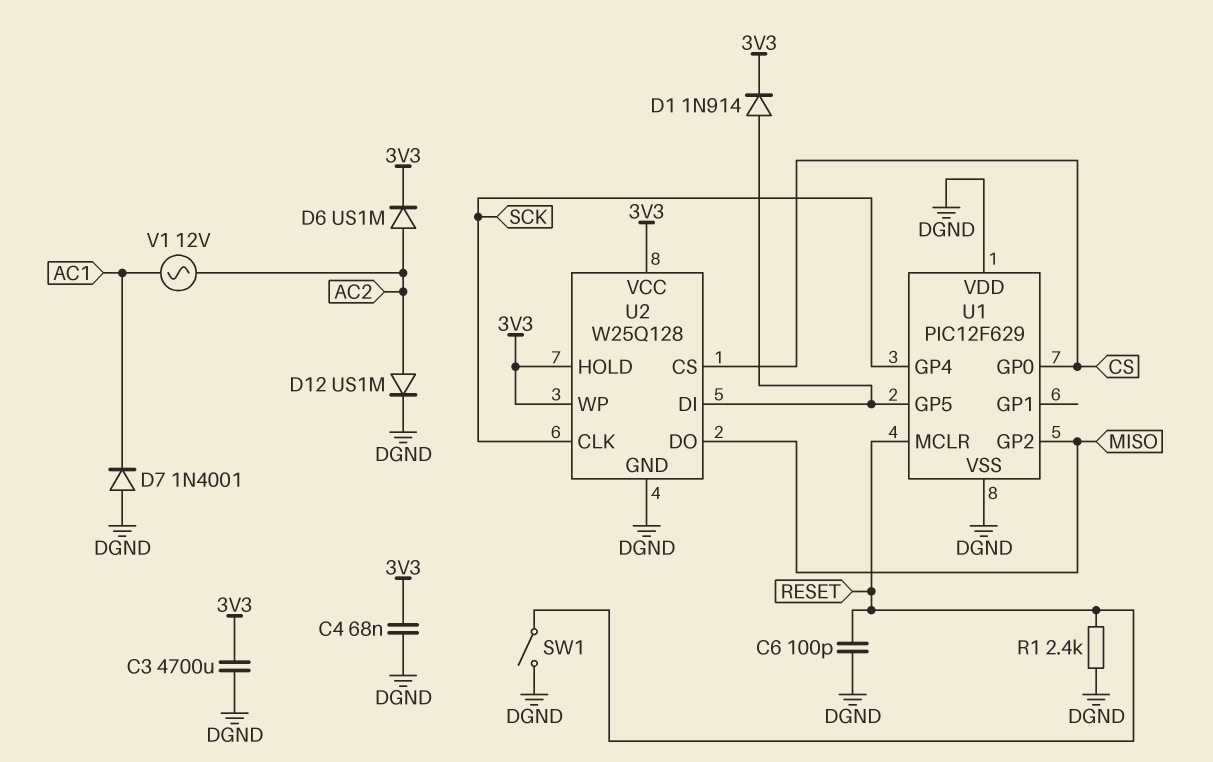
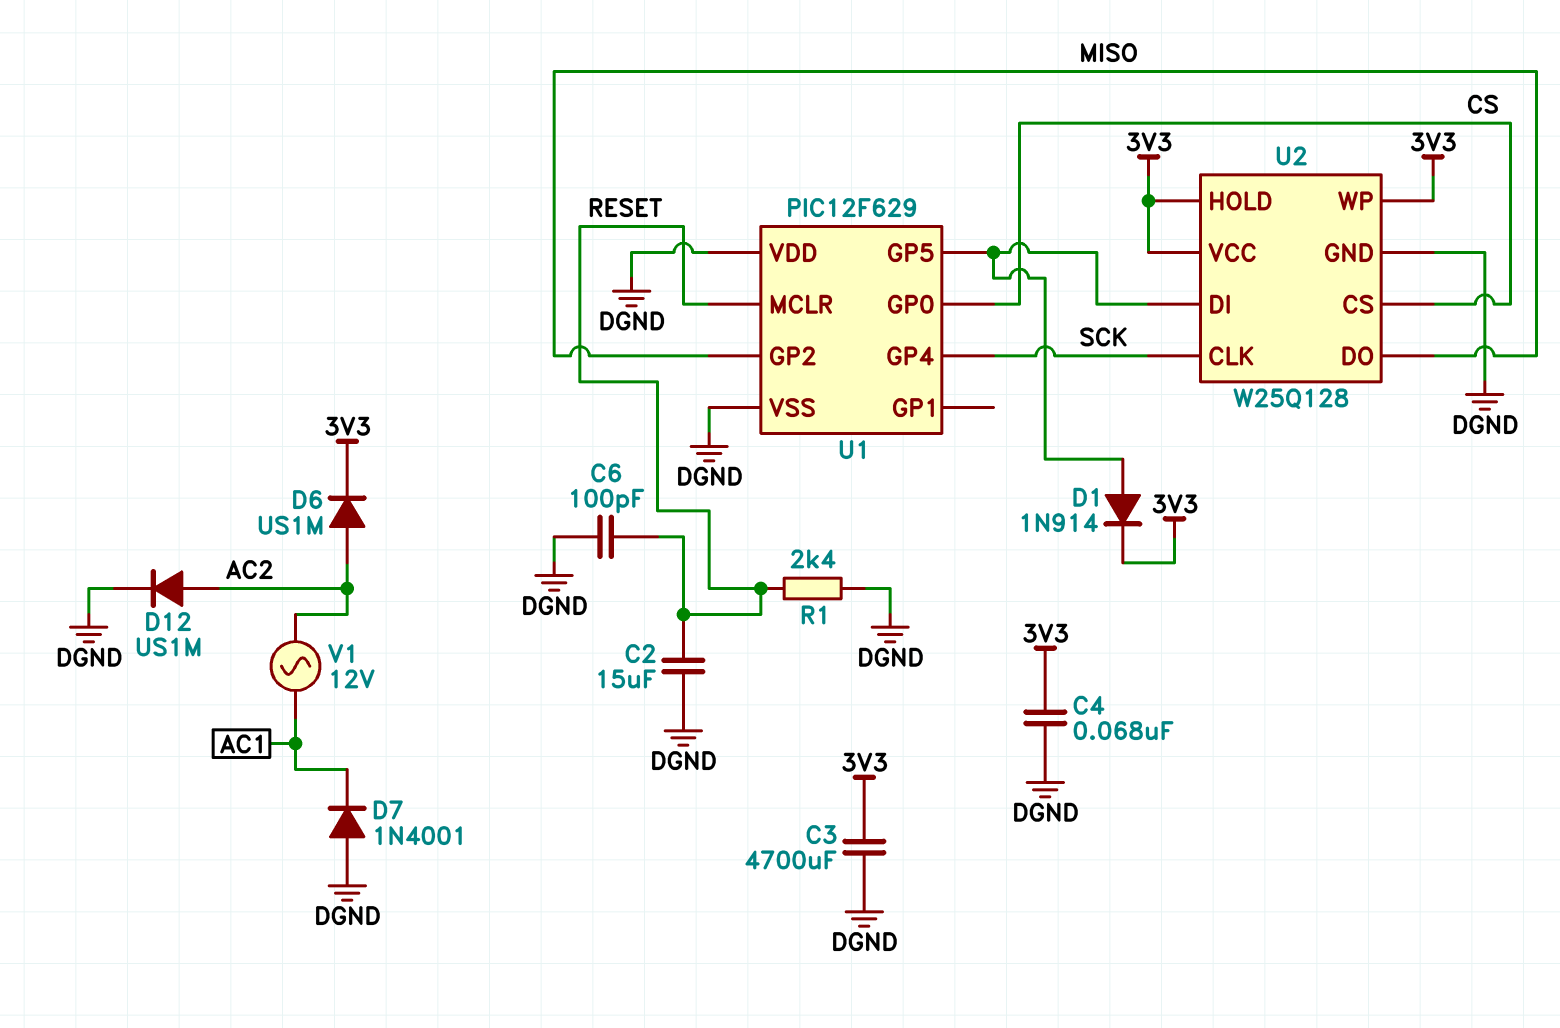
C2: none -> 15uF (DGND, RESET)
SW1: switch (DGND, RESET) -> none

